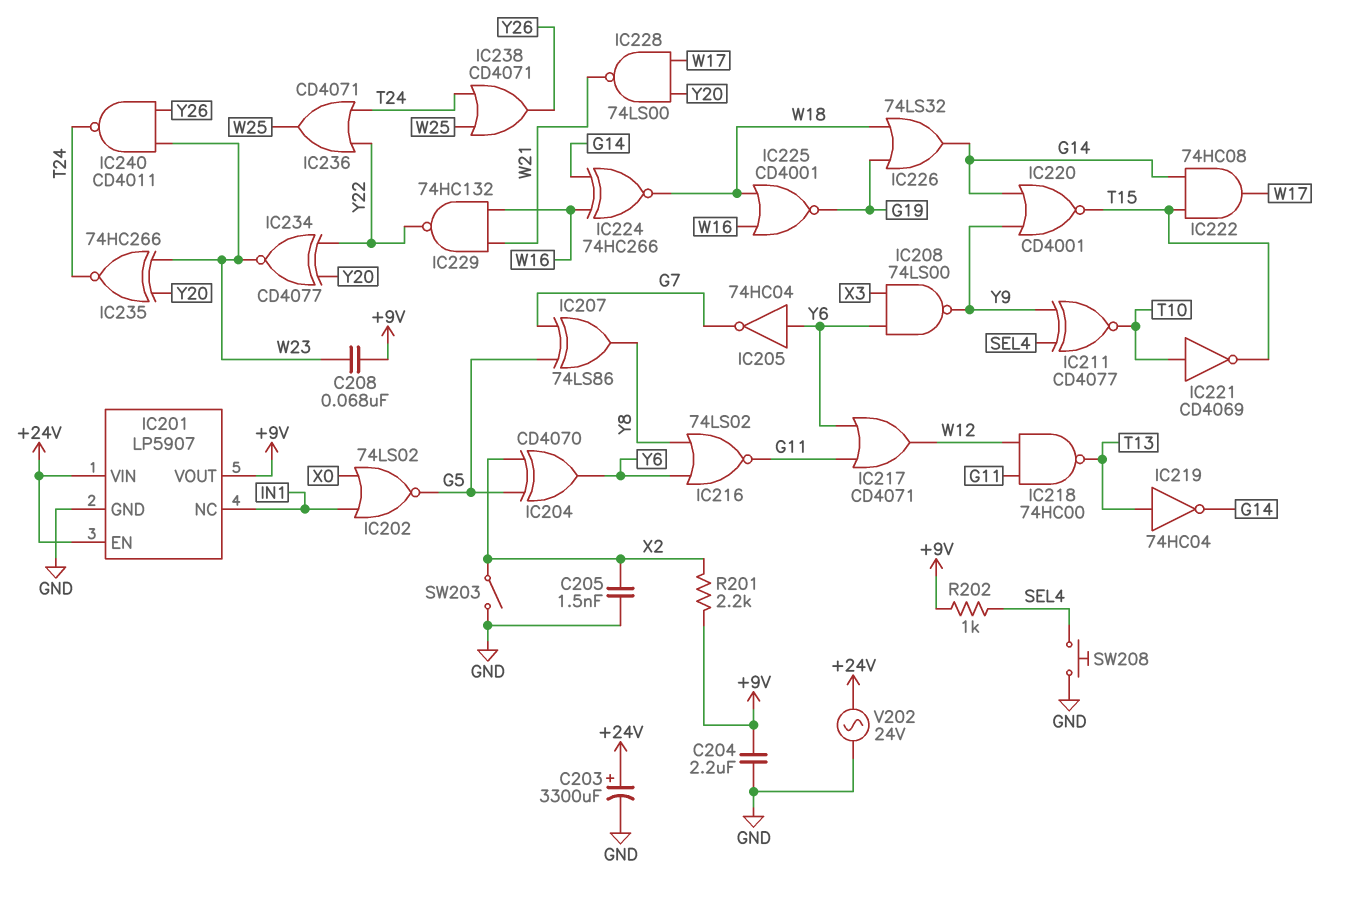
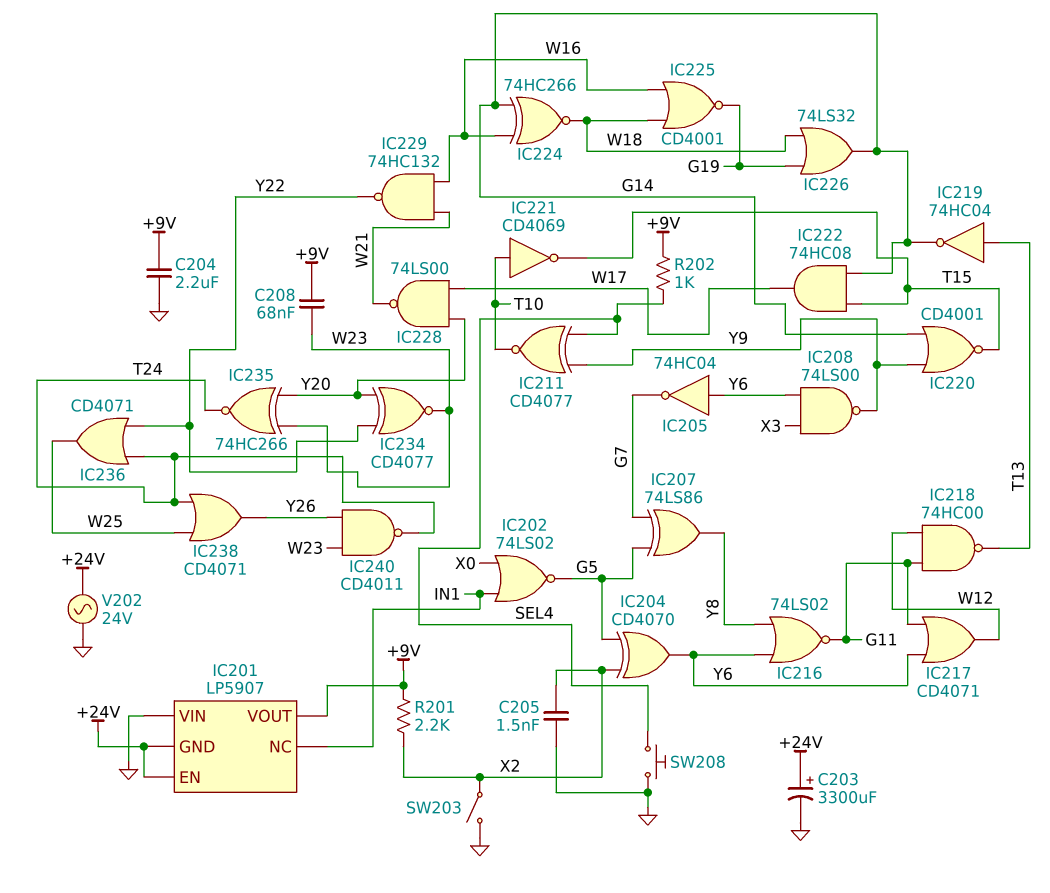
IC201 pin GND: GND -> +24V
IC201 pin VIN: +24V -> GND

